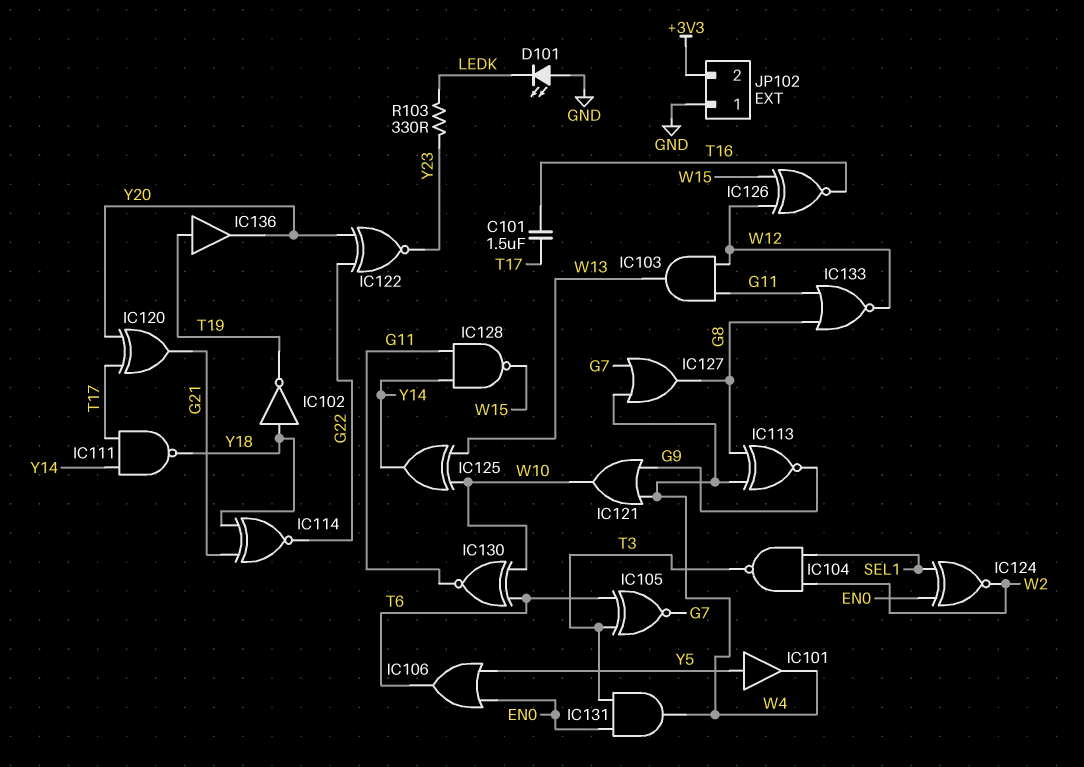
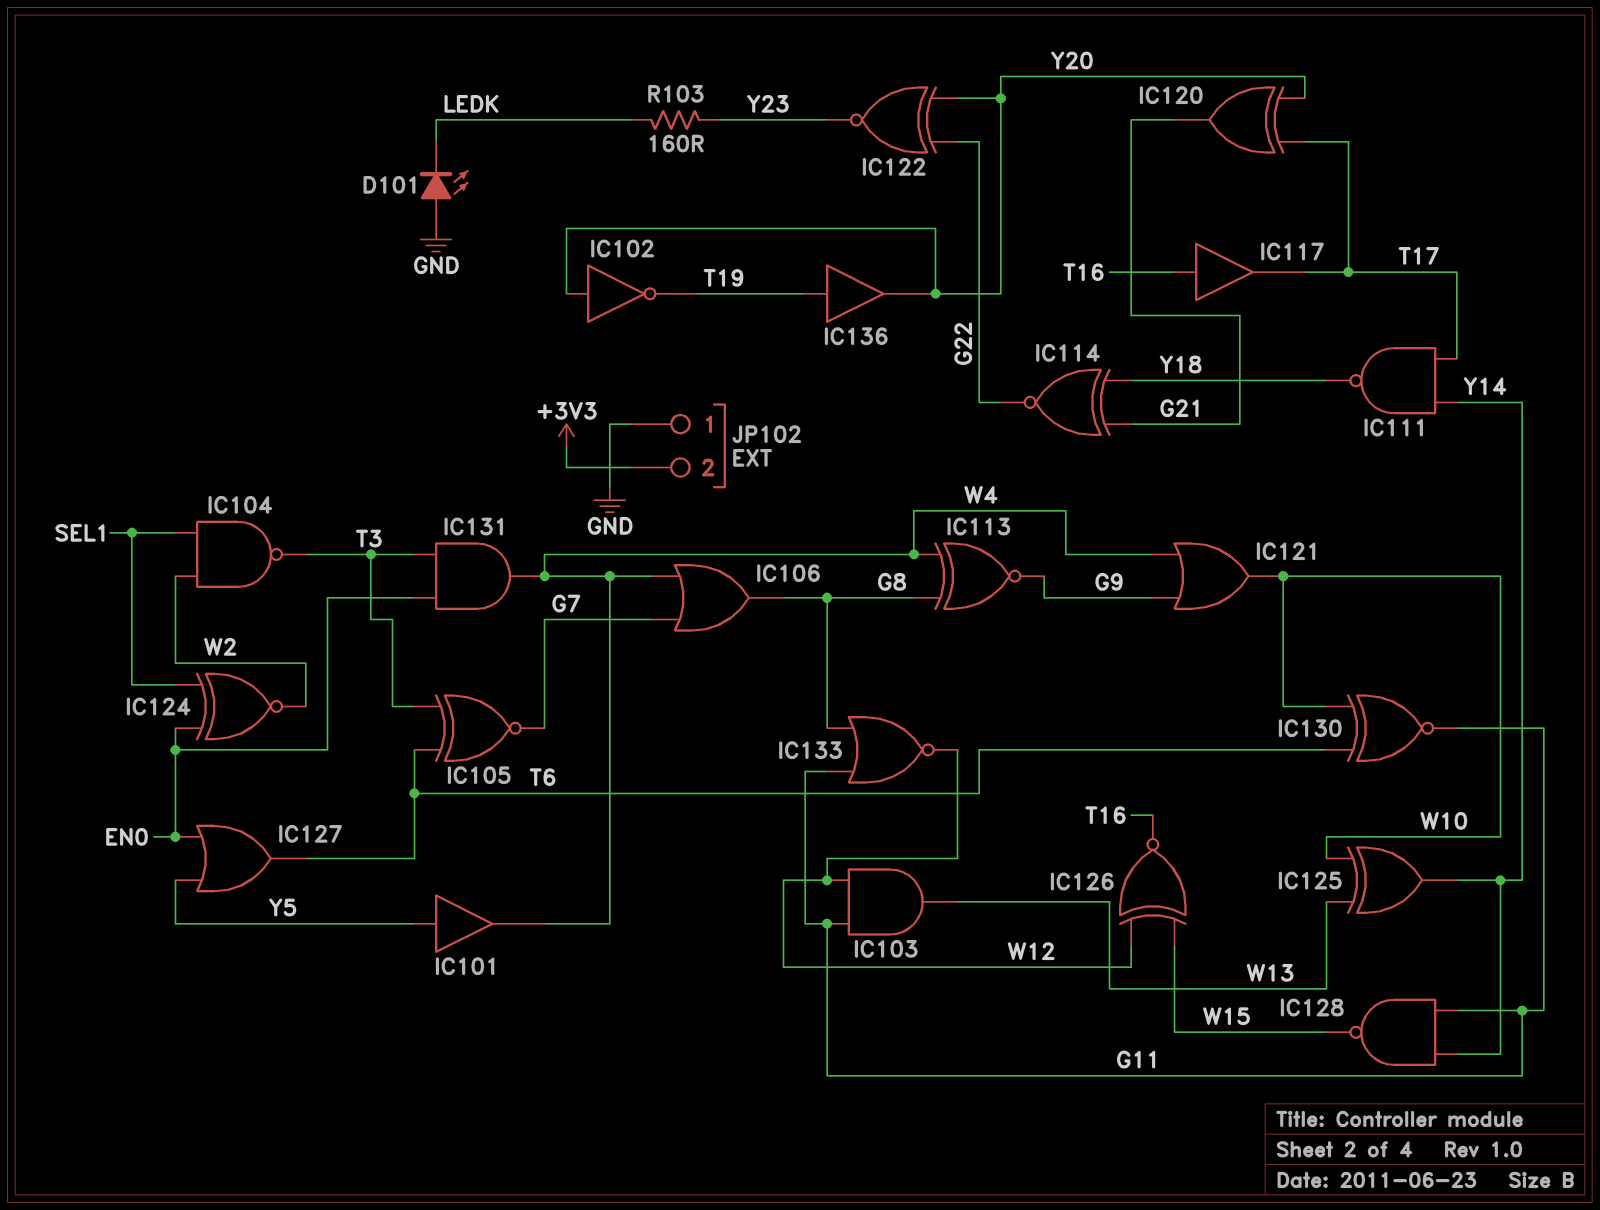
C101: 1.5uF (T16, T17) -> none
IC102: NOT (in Y18, out T19) -> NOT (in Y20, out T19)
IC106: OR (in EN0, in Y5, out T6) -> OR (in G7, in W4, out G8)
IC117: none -> buffer (in T16, out T17)
IC127: OR (in G7, in W4, out G8) -> OR (in EN0, in Y5, out T6)
R103: 330 (LEDK, Y23) -> 160 (LEDK, Y23)

